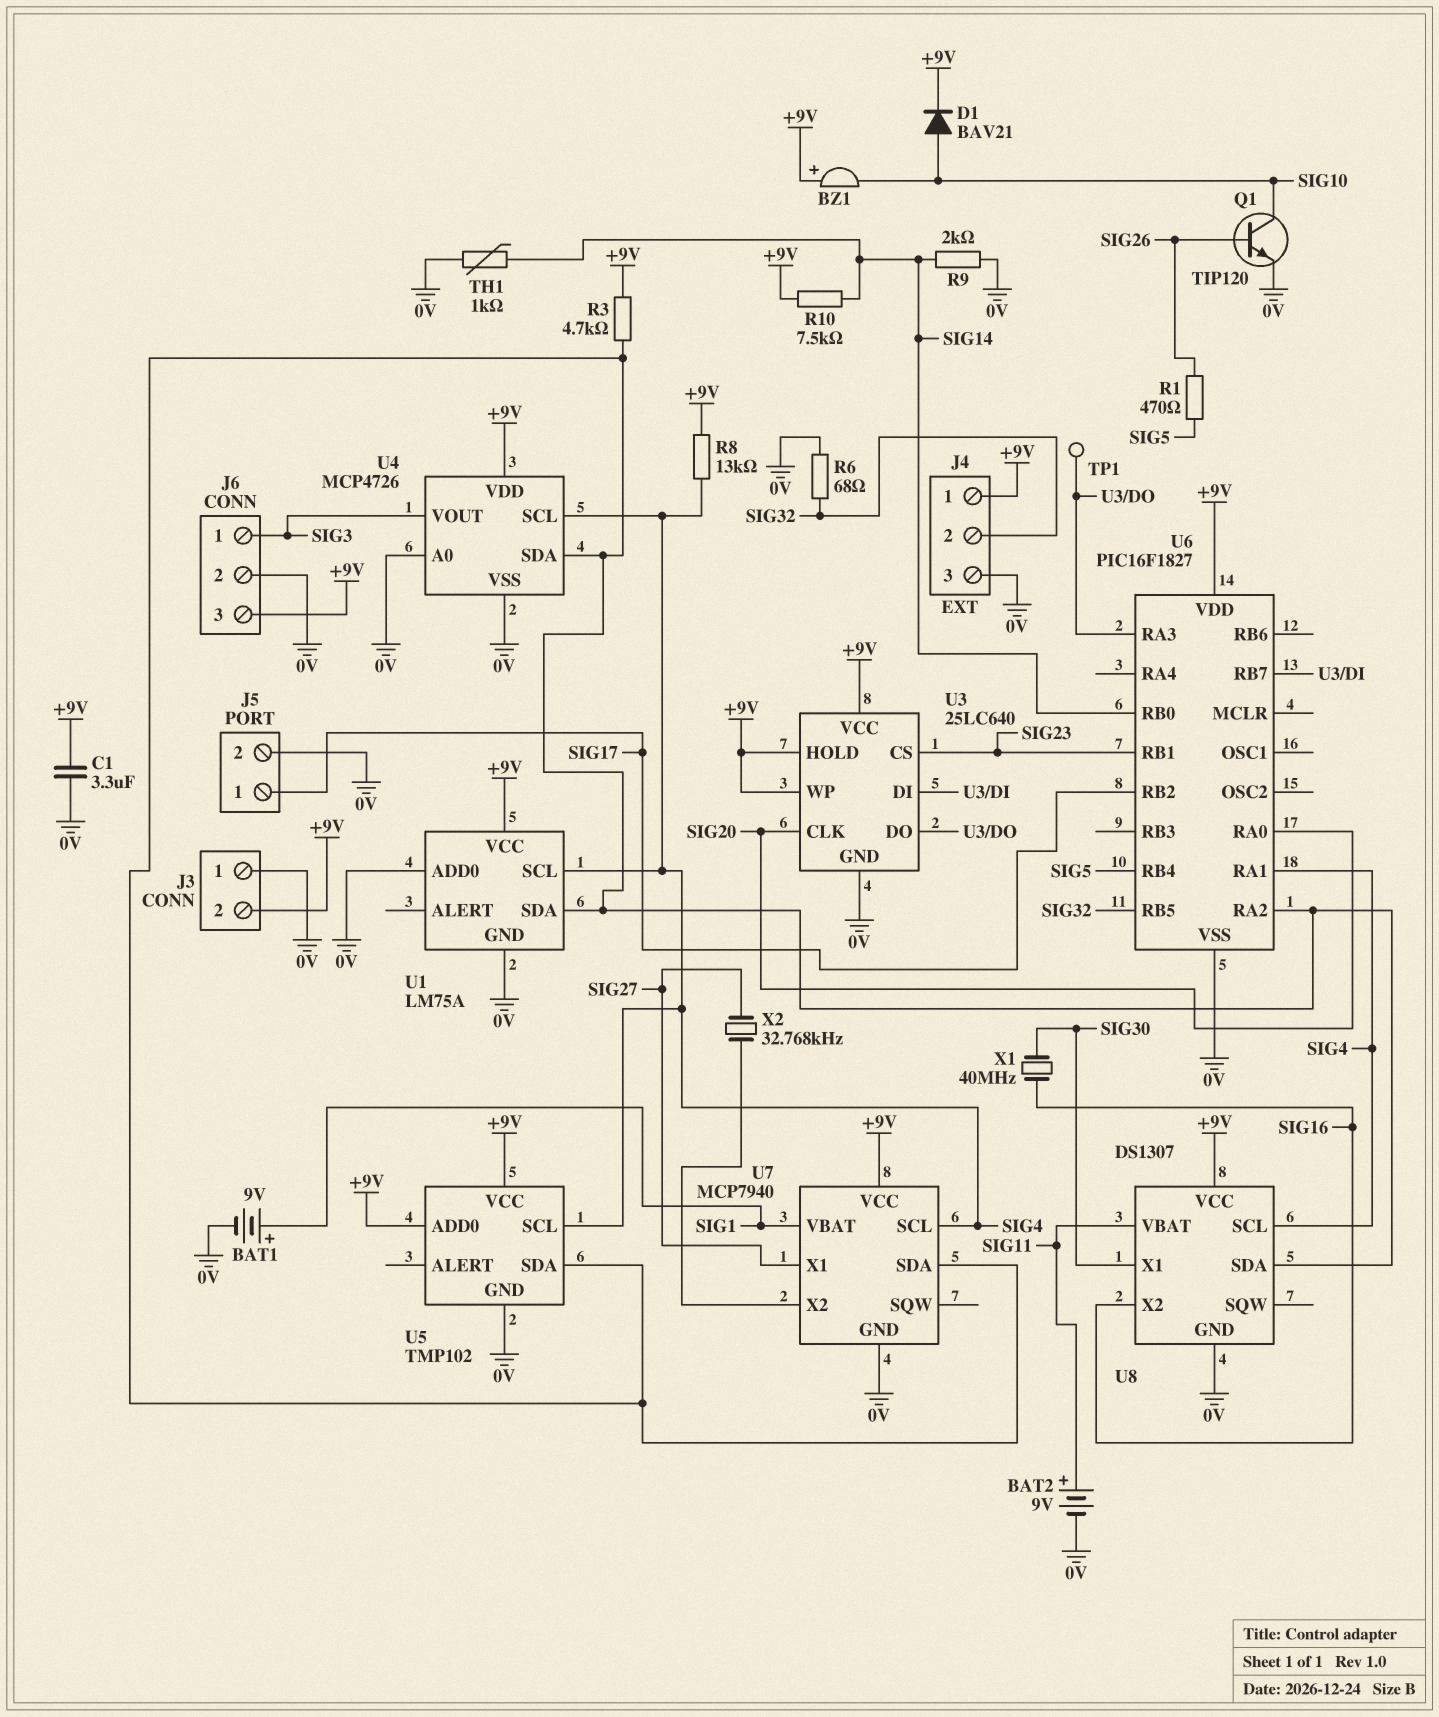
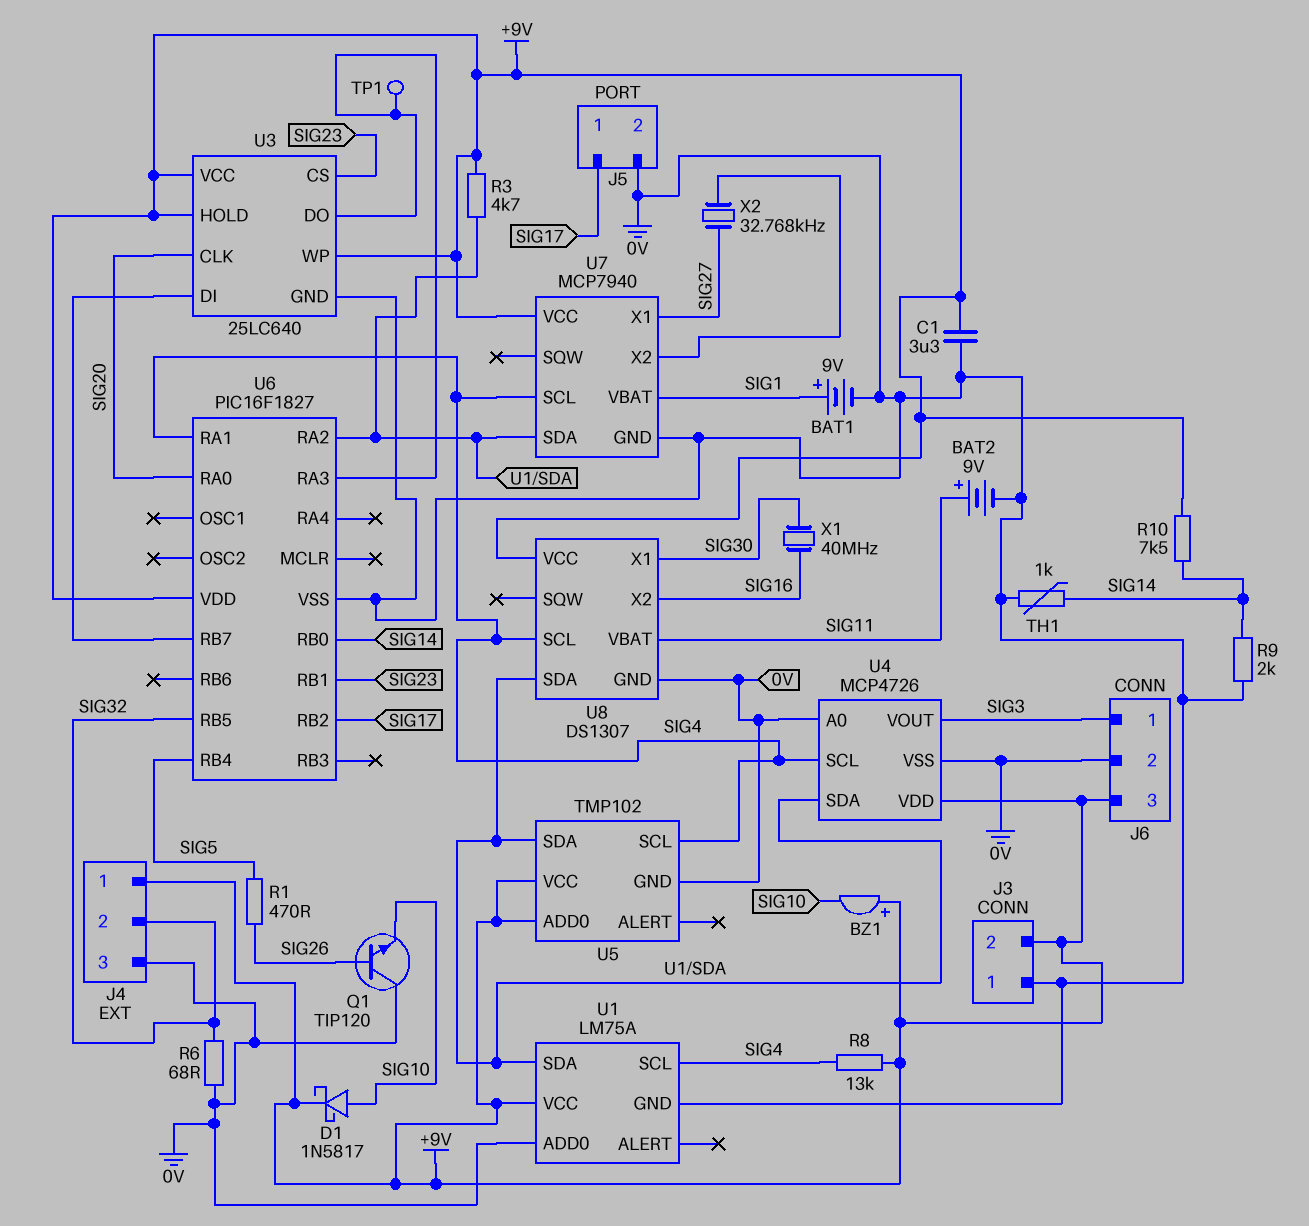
D1: diode BAV21 (A SIG10, K +9V) -> schottky 1N5817 (A SIG10, K +9V)
Q1: NPN TIP120 (B SIG26, C SIG10, E 0V) -> NPN TIP120 (B SIG26, C 0V, E SIG10)

